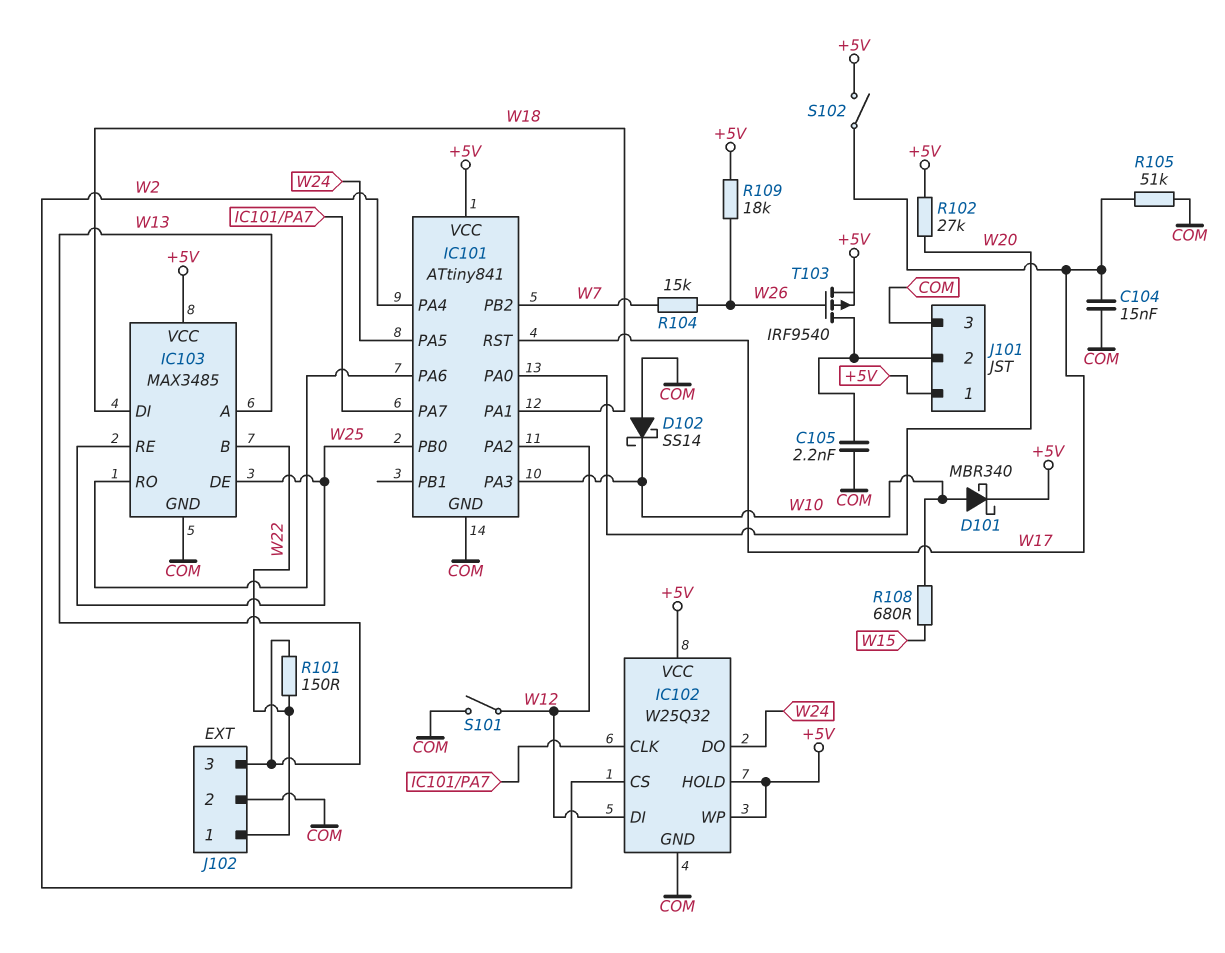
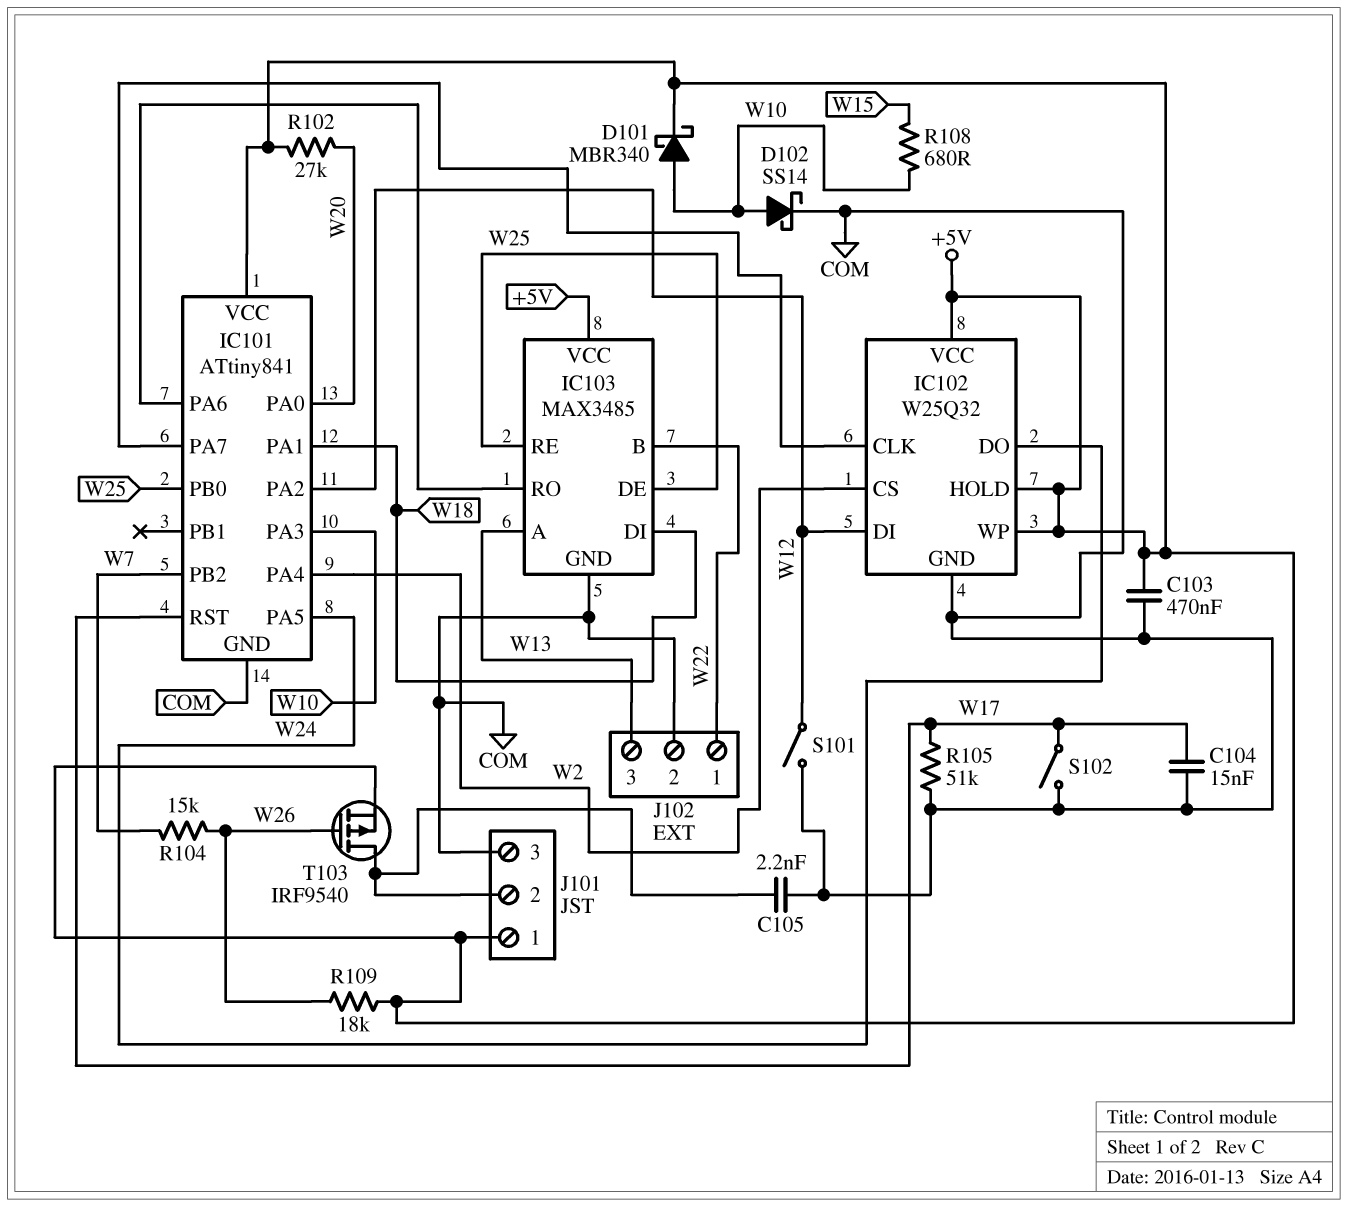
C103: none -> 470nF (+5V, COM)
D102: schottky SS14 (A COM, K W10) -> schottky SS14 (A W10, K COM)
R101: 150 (W13, W22) -> none
S102: switch (+5V, W17) -> switch (COM, W17)

